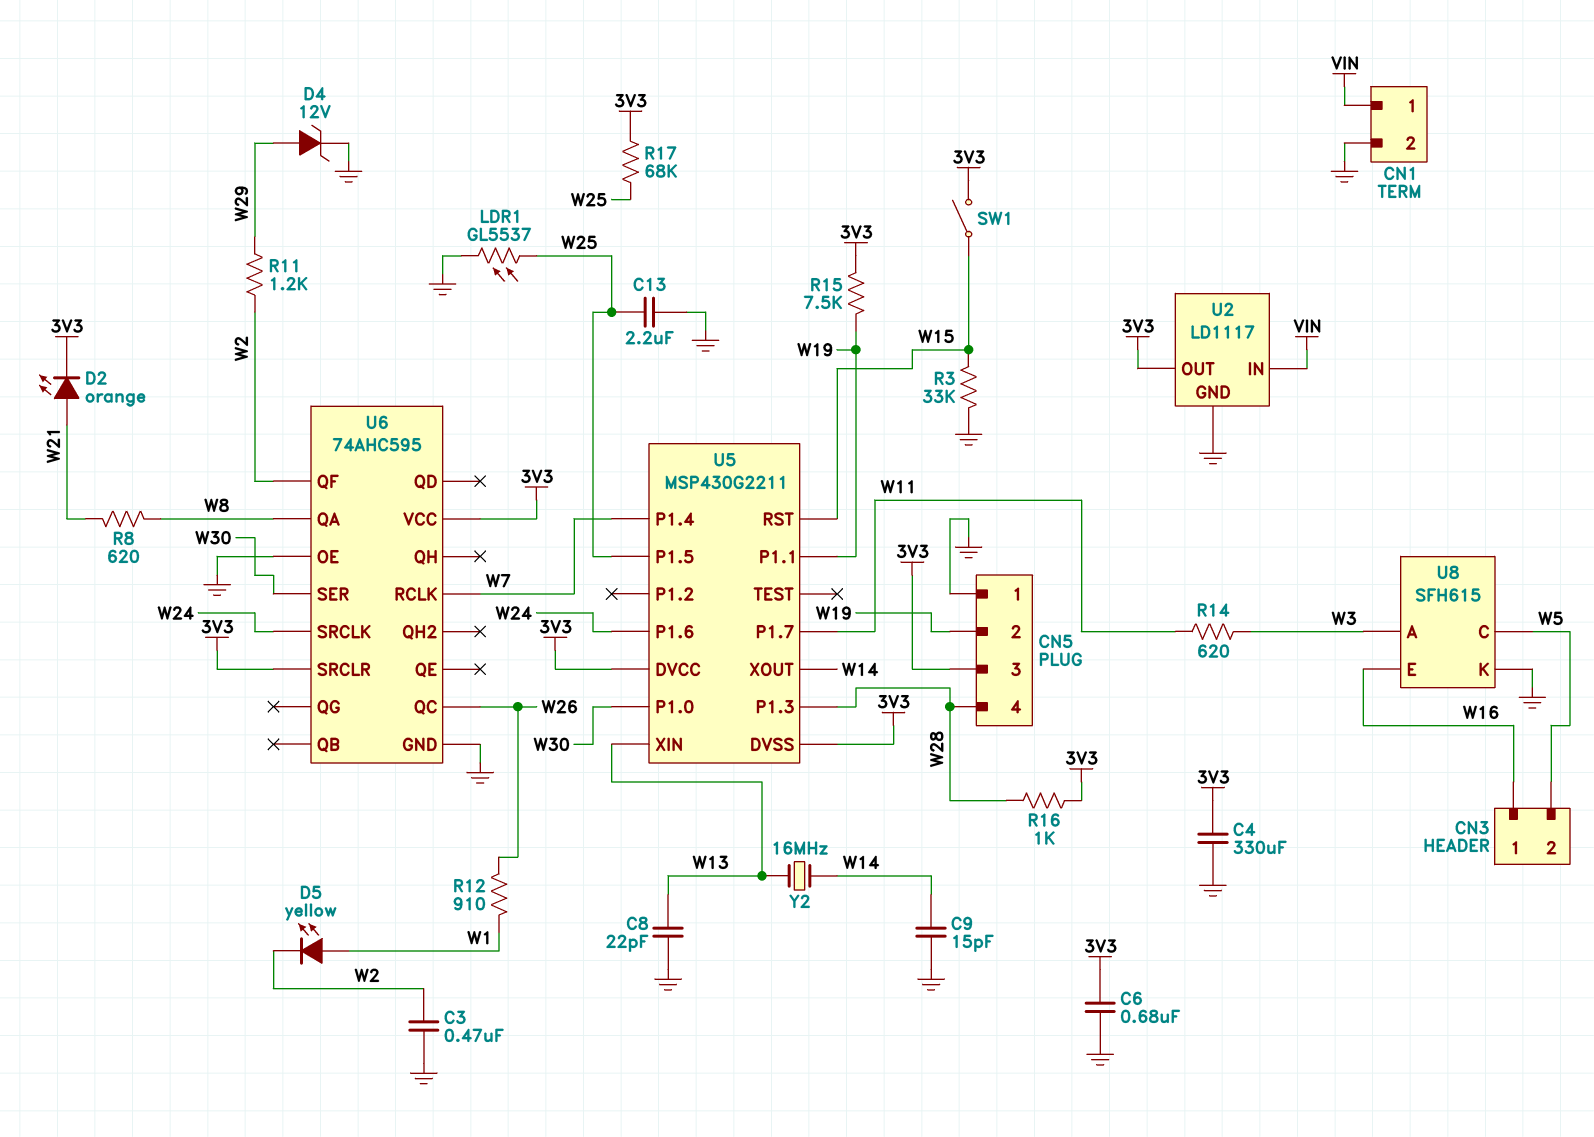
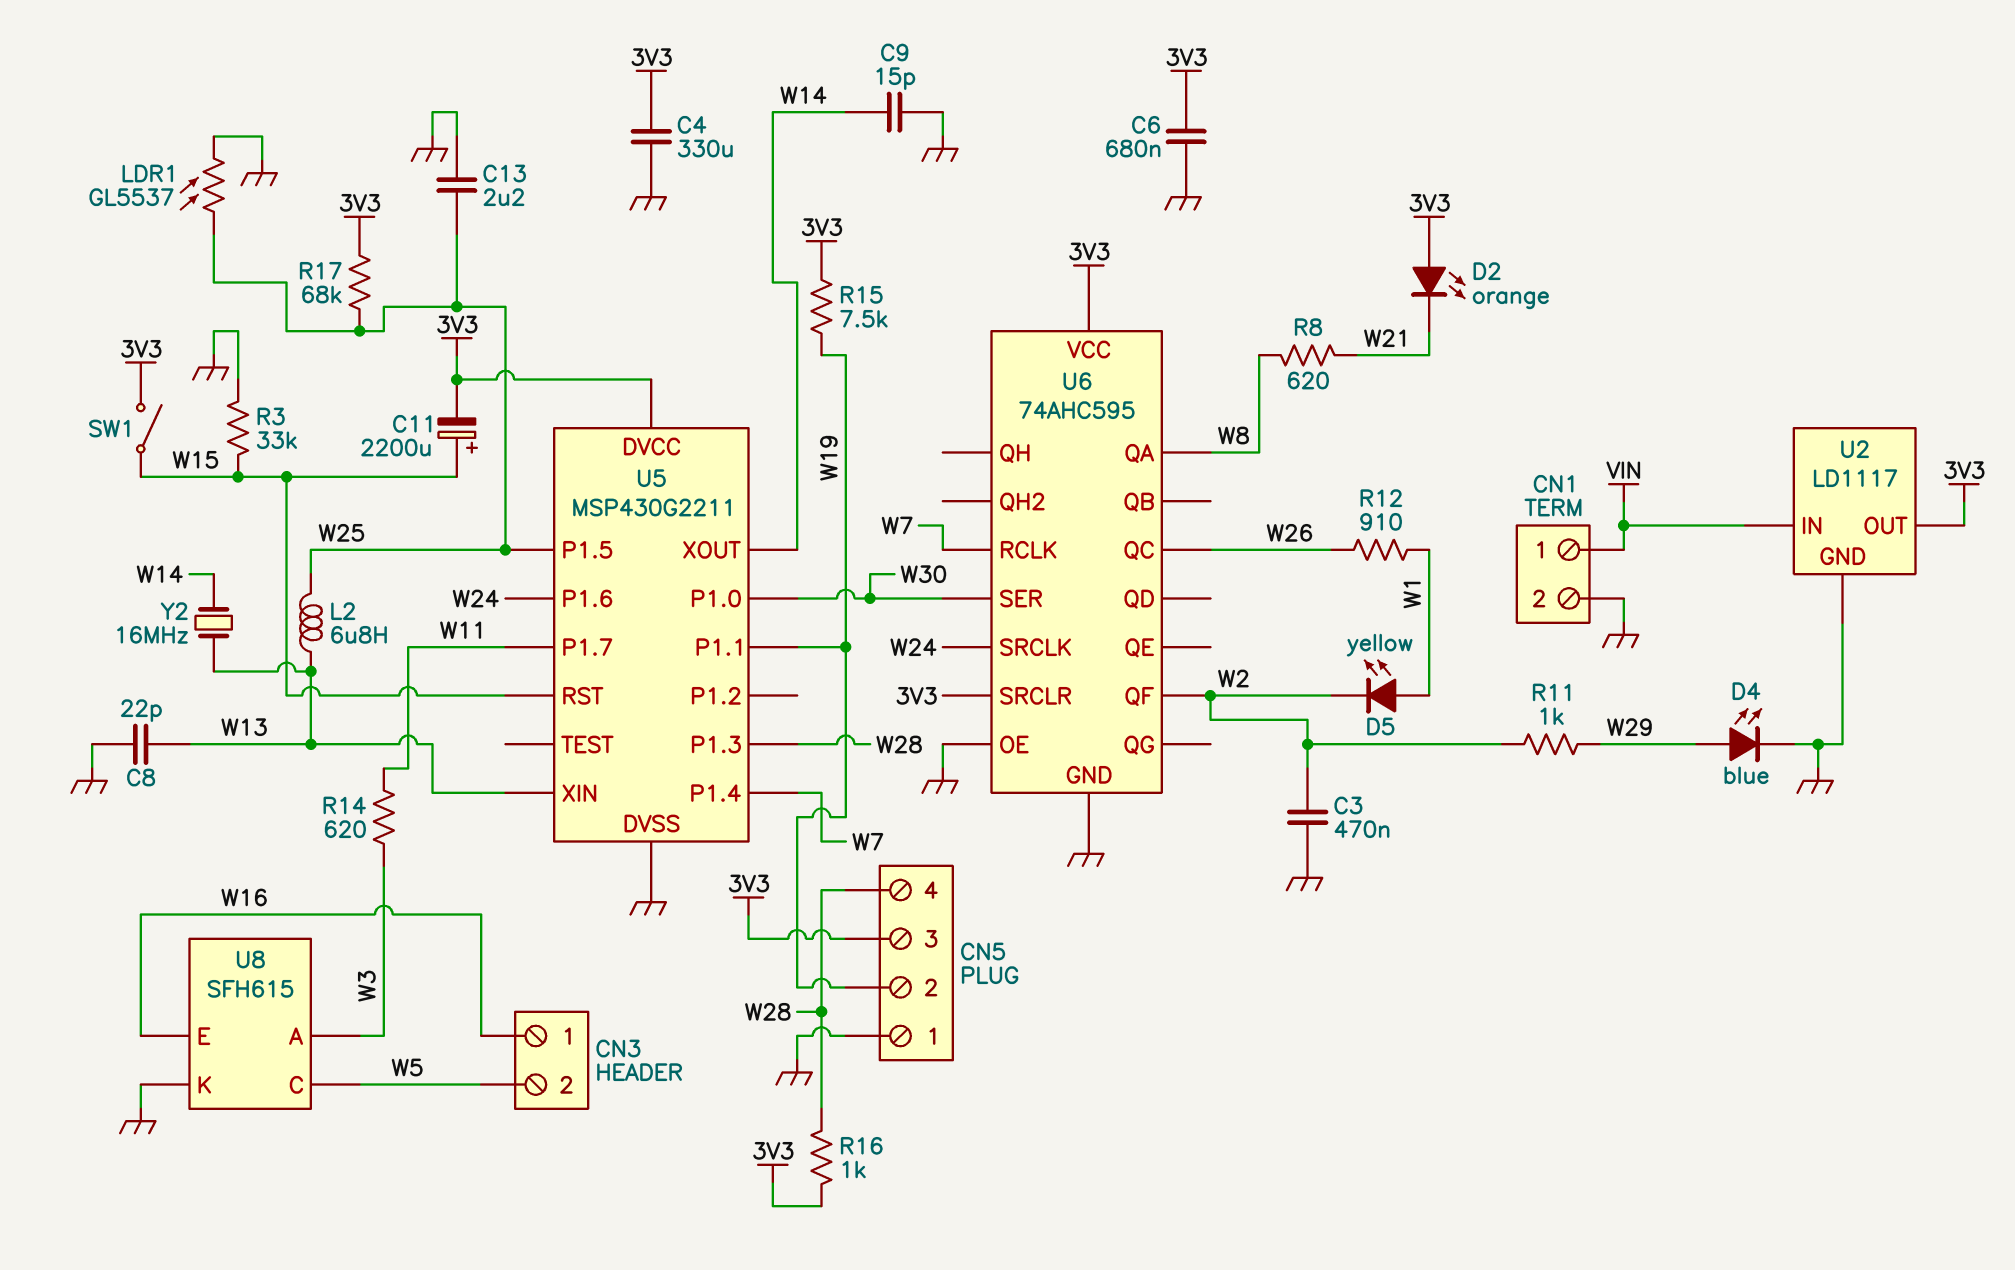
C11: none -> 2200uF (plus W15, minus 3V3)
D2: LED orange (A W21, K 3V3) -> LED orange (A 3V3, K W21)
D4: zener 12V (A W29, K GND) -> LED blue (A W29, K GND)
L2: none -> 6.8uH (W13, W25)
R11: 1.2k (W2, W29) -> 1k (W2, W29)
U5 pin DVSS: 3V3 -> GND

